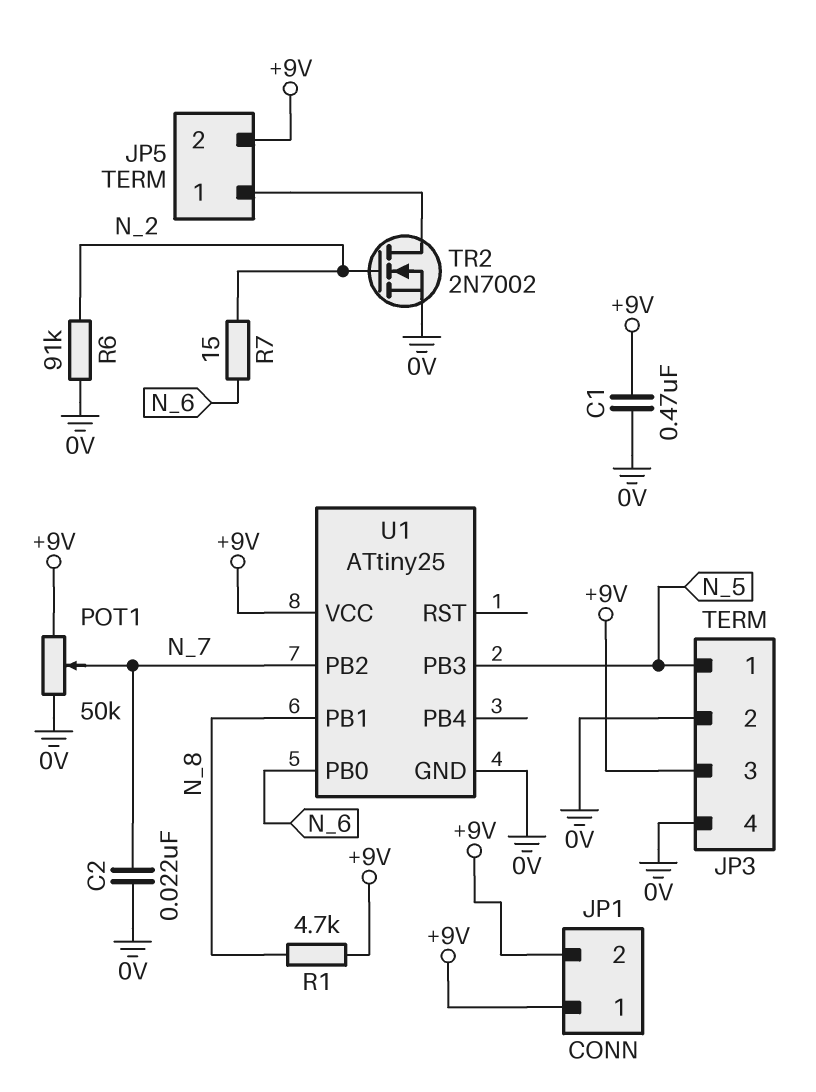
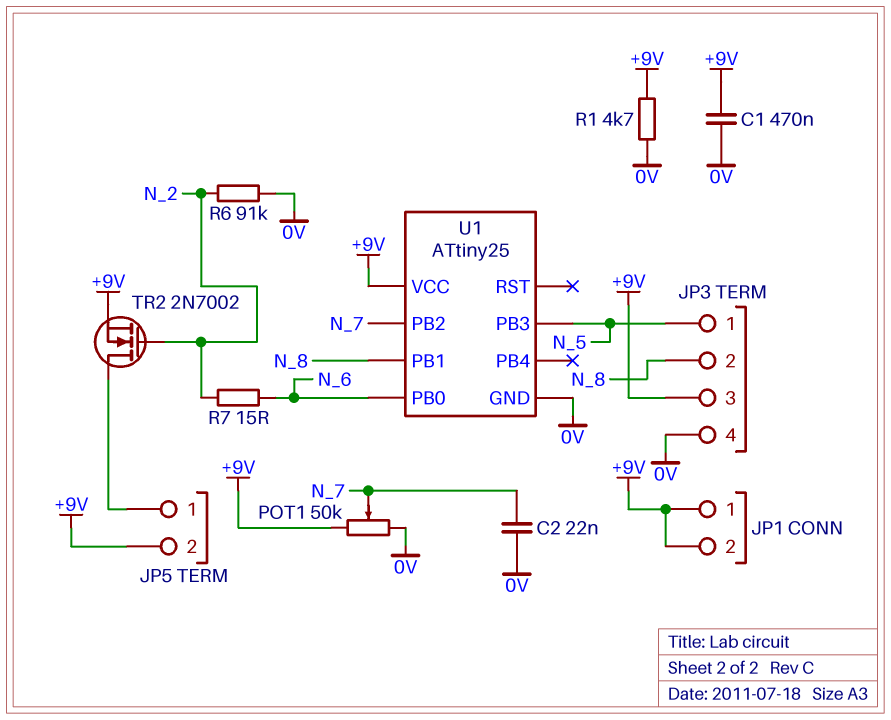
JP3 pin 2: 0V -> N_8
R1: 4.7k (+9V, N_8) -> 4.7k (+9V, 0V)
TR2: NMOS 2N7002 (G N_2, D JP5/1, S 0V) -> NMOS 2N7002 (G N_2, D JP5/1, S +9V)

